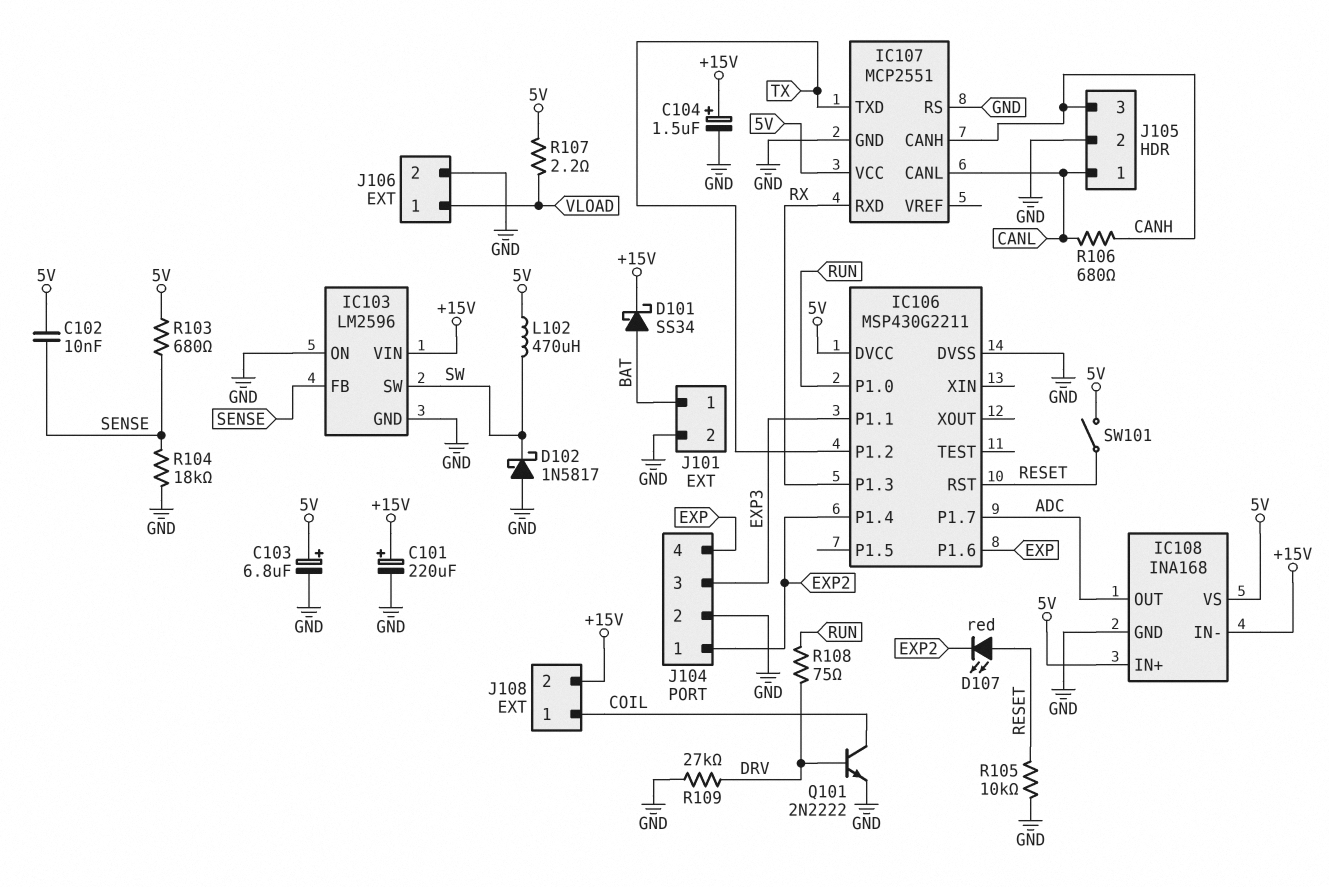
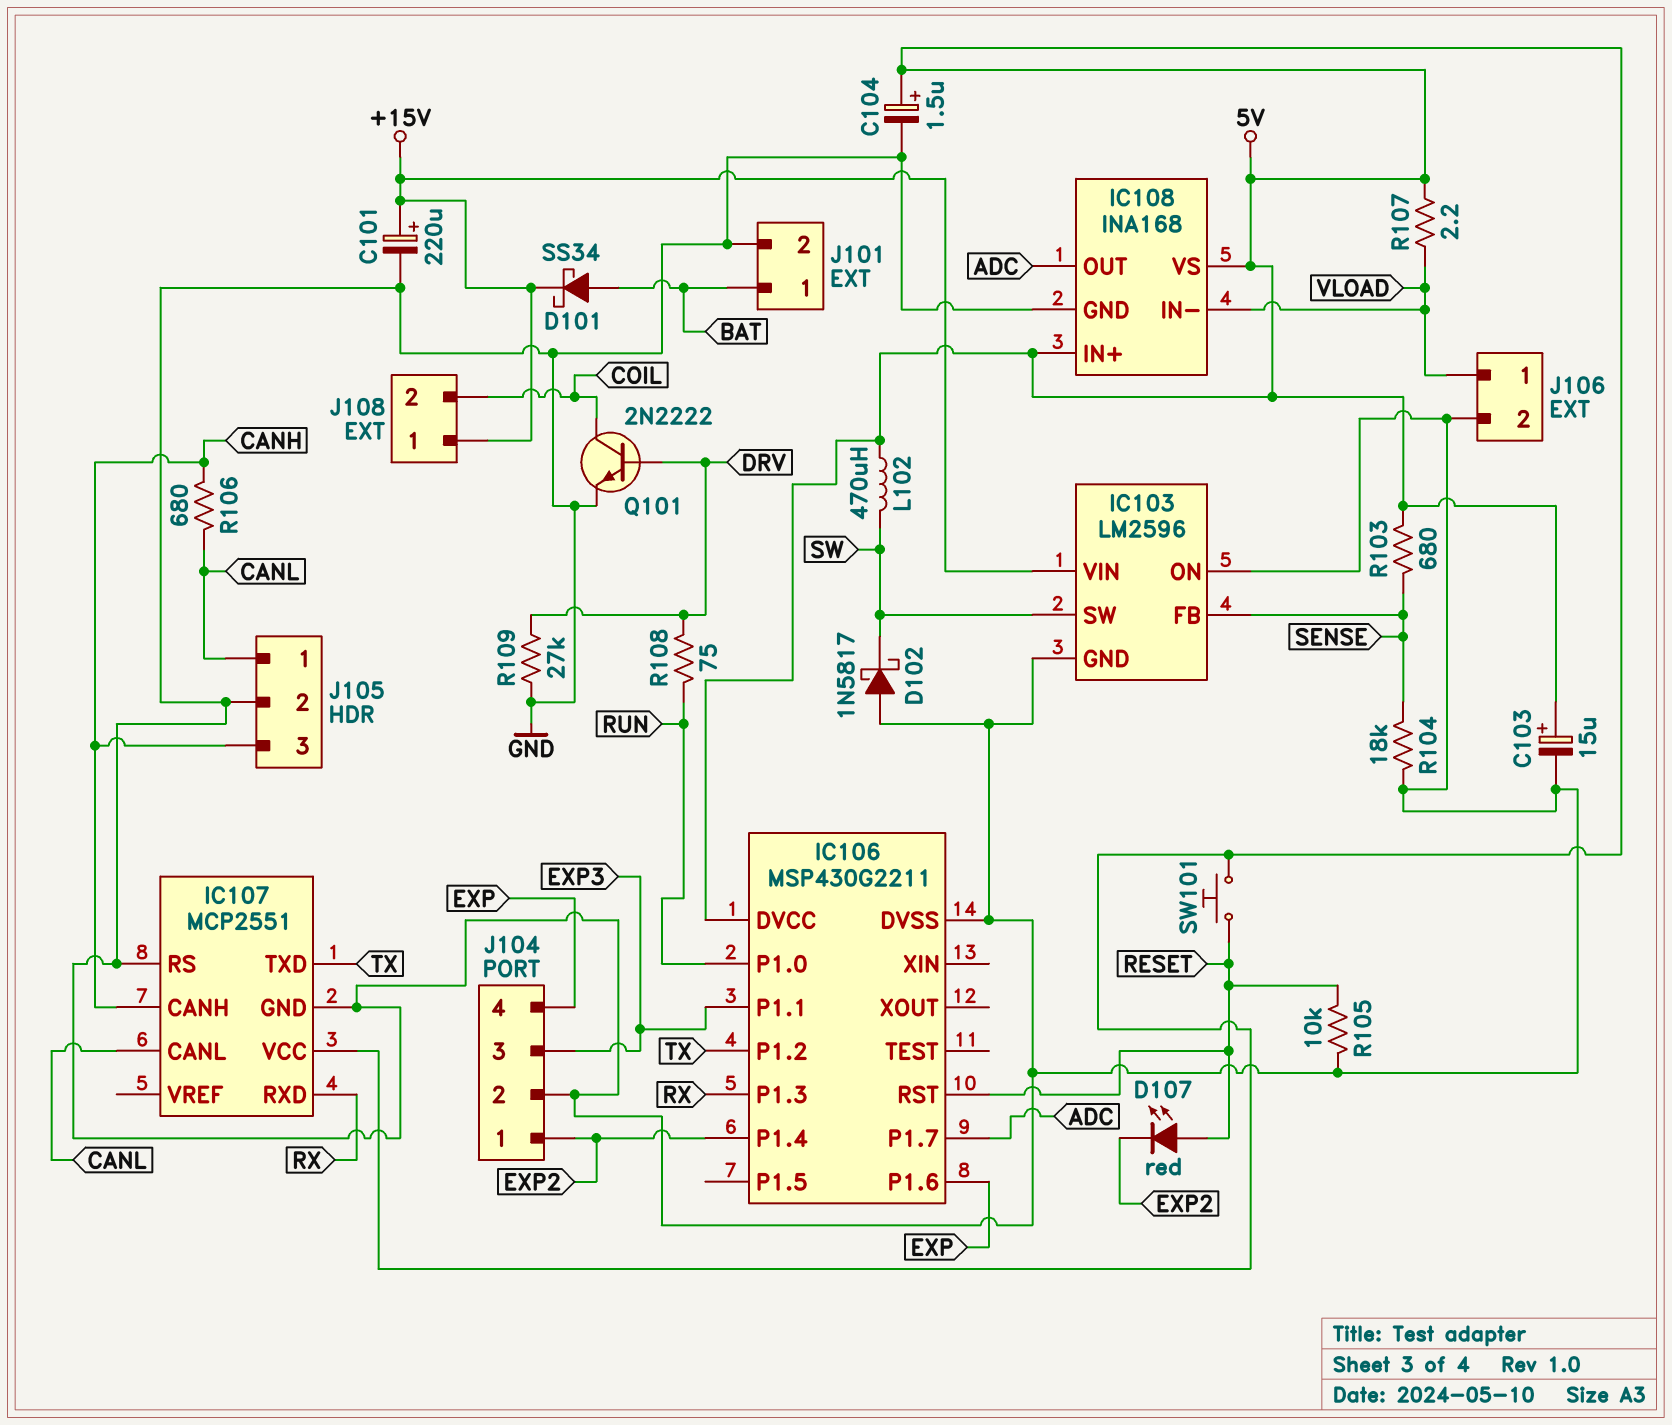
C102: 10nF (5V, SENSE) -> none
C103: 6.8uF (plus 5V, minus GND) -> 15uF (plus 5V, minus GND)
C104: 1.5uF (plus +15V, minus GND) -> 1.5uF (plus 5V, minus GND)
IC108 pin IN-: +15V -> VLOAD
J108 pin 1: COIL -> +15V
J108 pin 2: +15V -> COIL
SW101: switch (5V, RESET) -> button (5V, RESET)

